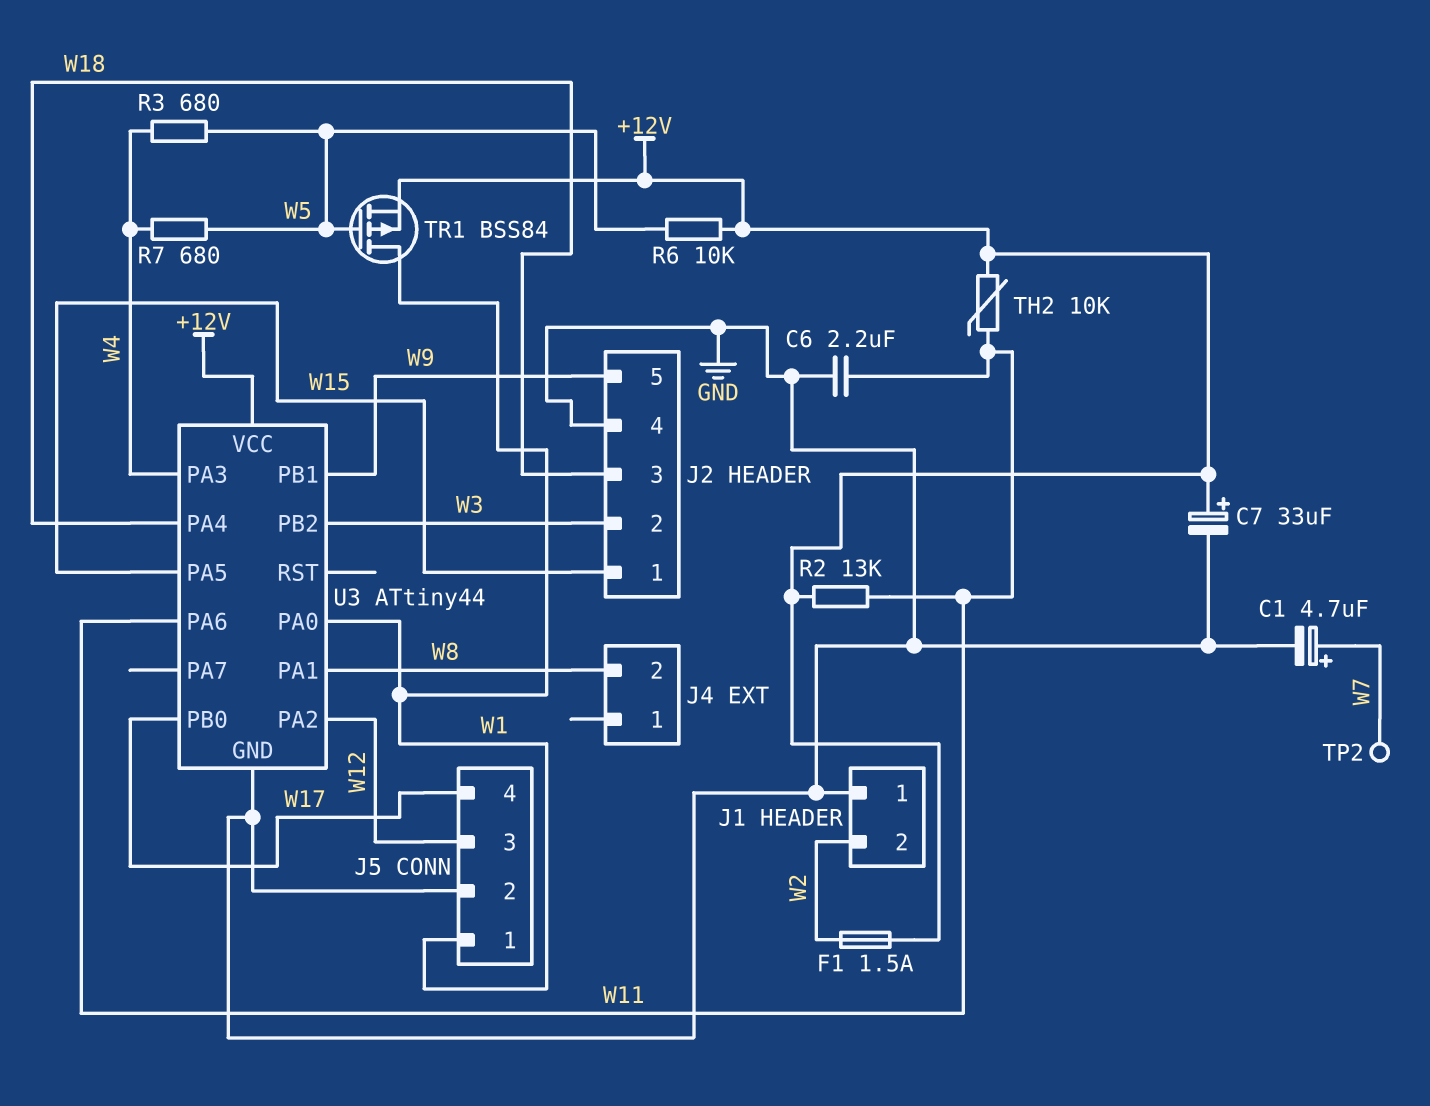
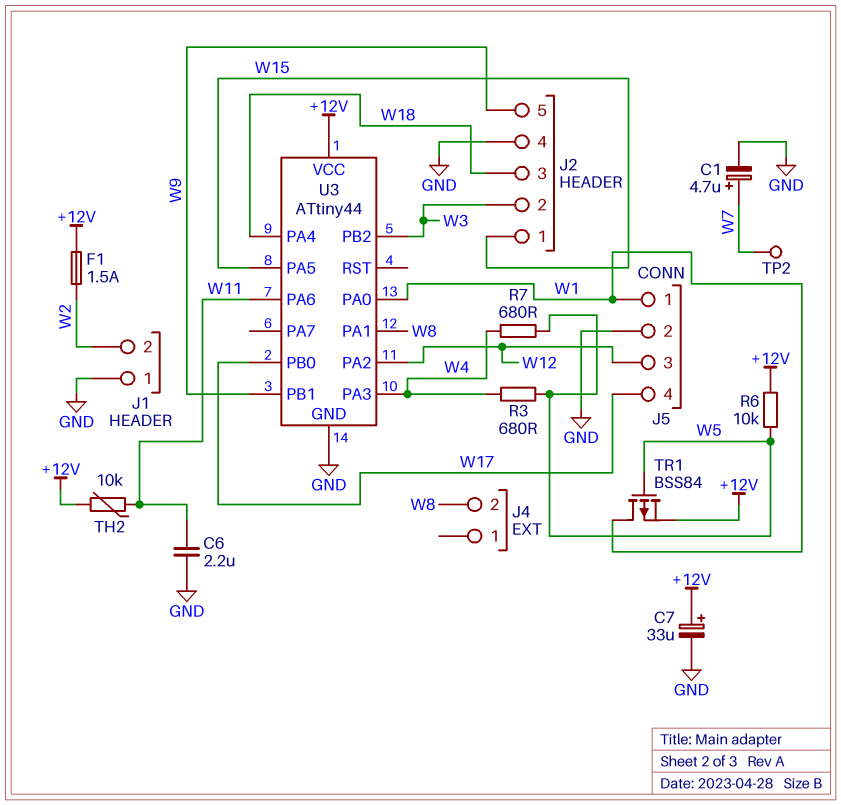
R2: 13k (+12V, W11) -> none

